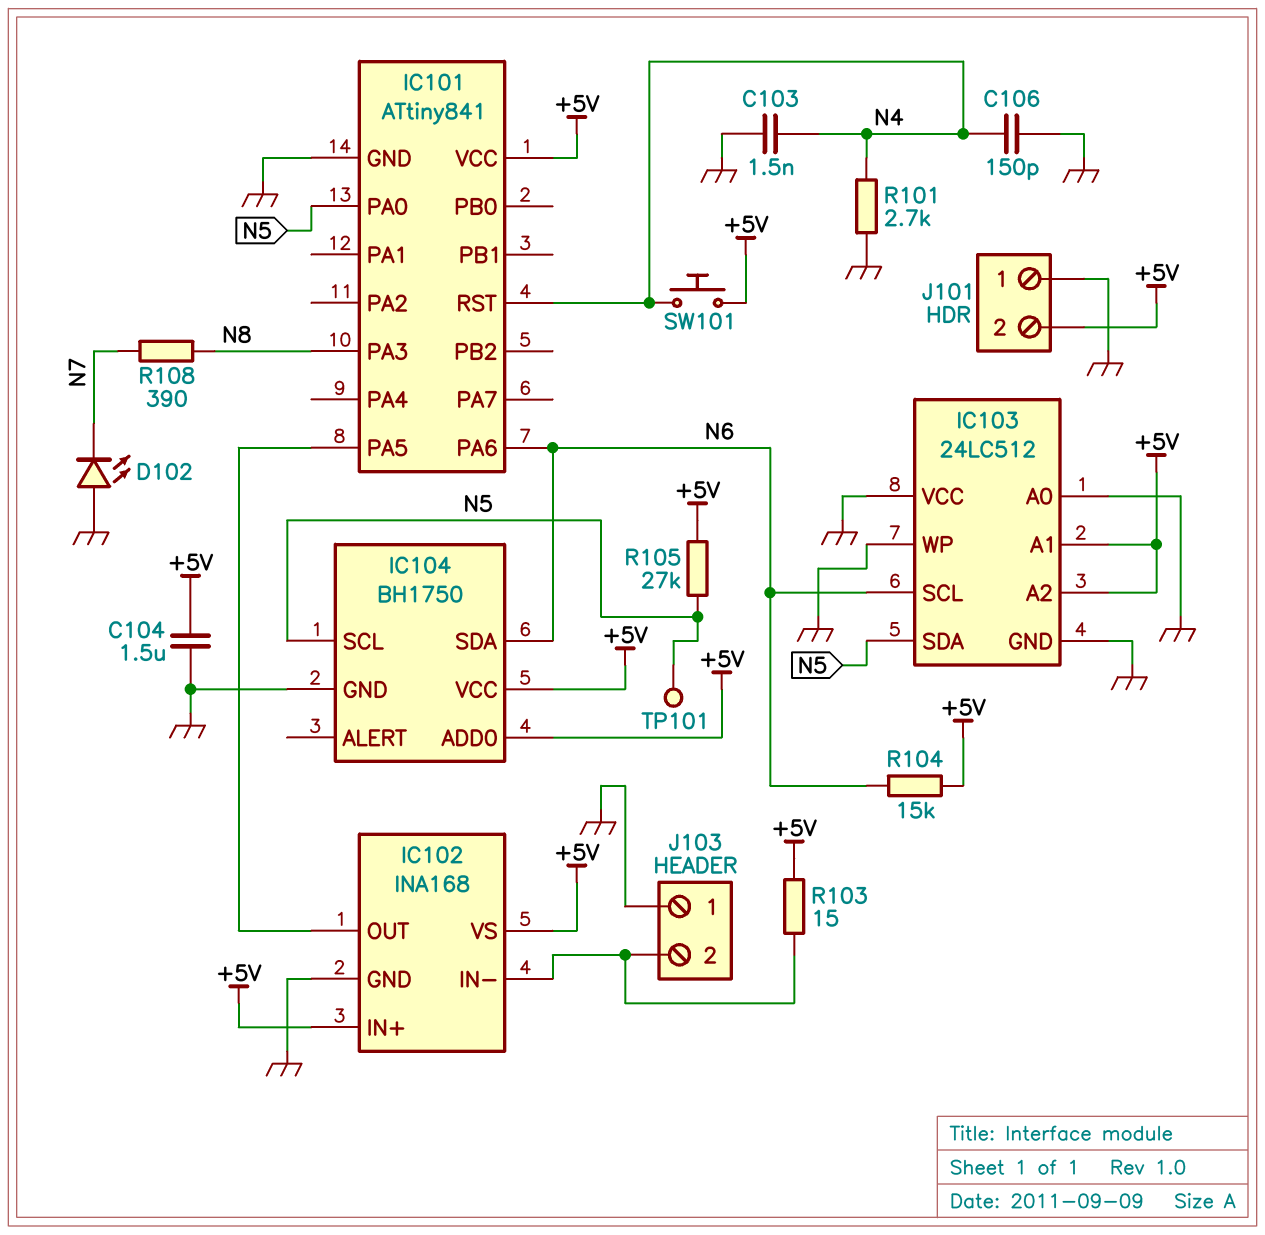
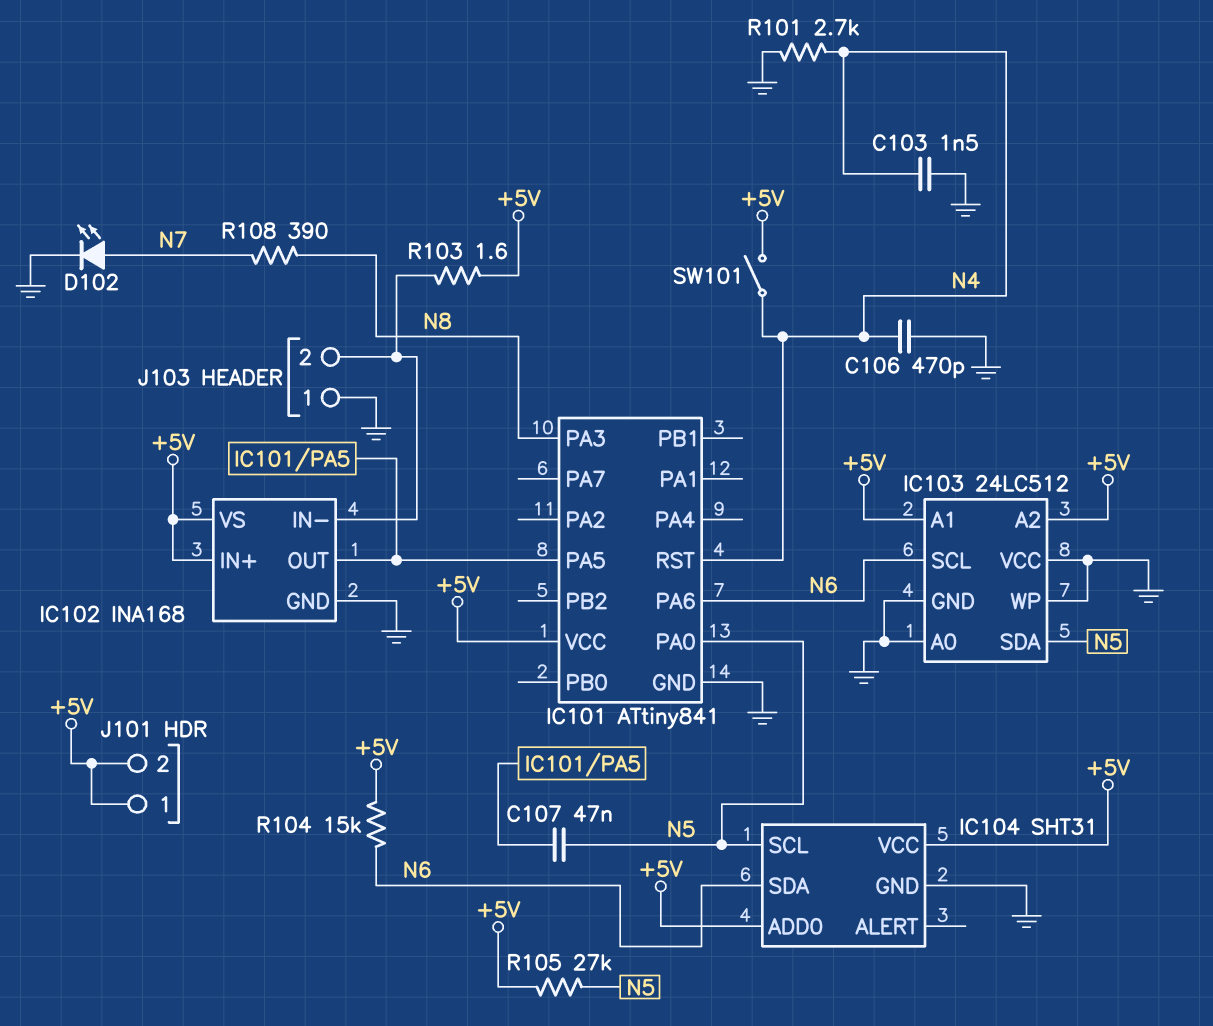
C104: 1.5uF (+5V, GND) -> none
C106: 150pF (GND, N4) -> 470pF (GND, N4)
C107: none -> 47nF (IC101/PA5, N5)
D102: LED (A GND, K N7) -> LED (A N7, K GND)
IC104: BH1750 -> SHT31
J101 pin 1: GND -> +5V
R103: 15 (+5V, IC102/IN-) -> 1.6 (+5V, IC102/IN-)
SW101: button (+5V, N4) -> switch (+5V, N4)
TP101: test point (N5) -> none

